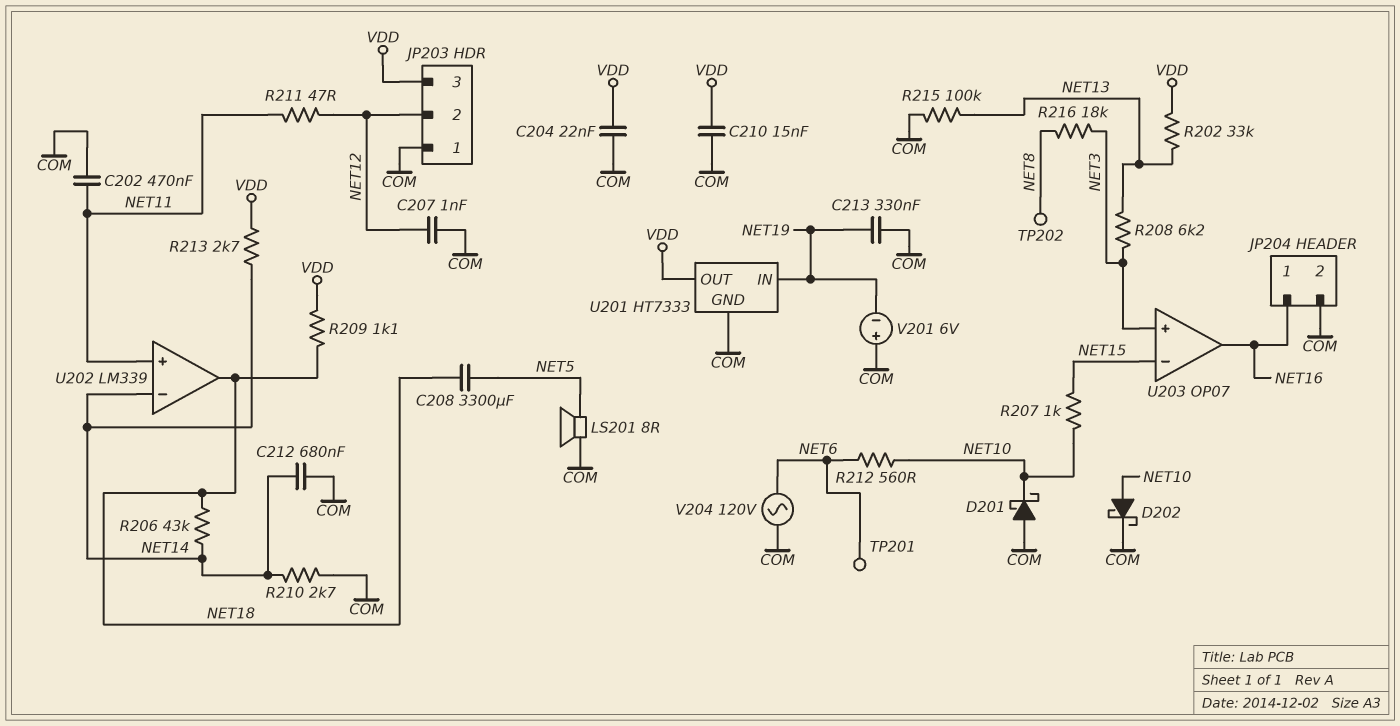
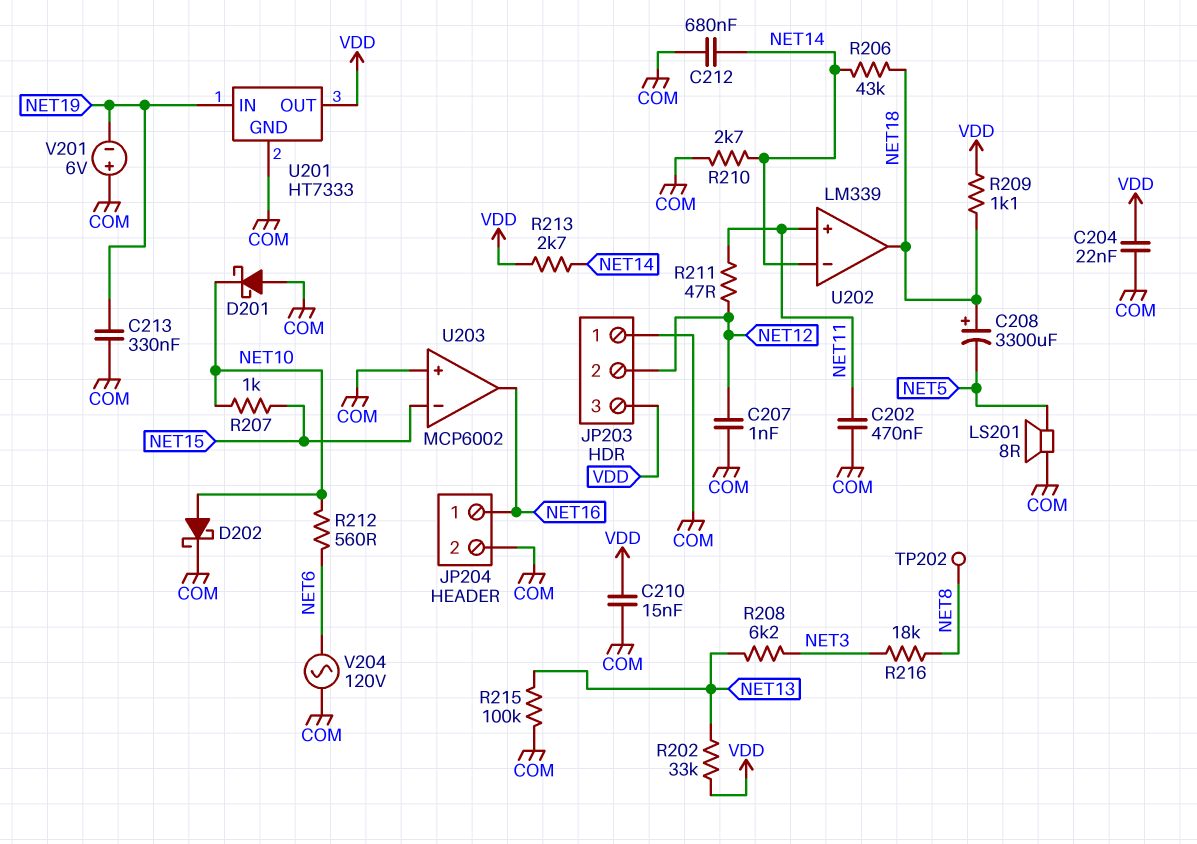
C208: 3300uF (NET5, NET18) -> 3300uF (plus NET18, minus NET5)
TP201: test point (NET6) -> none
U203: OP07 -> MCP6002
U203 pin in+: NET3 -> COM

